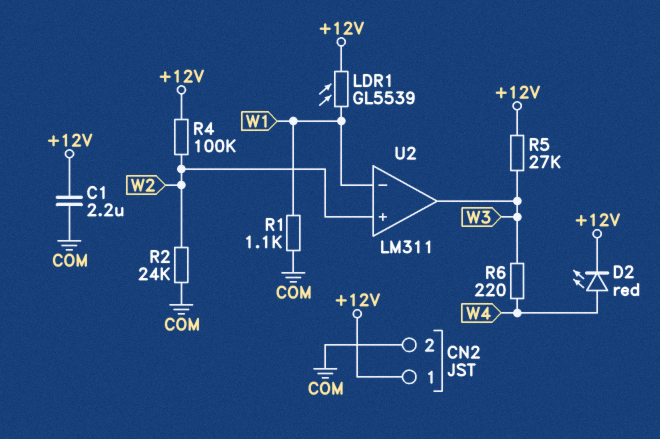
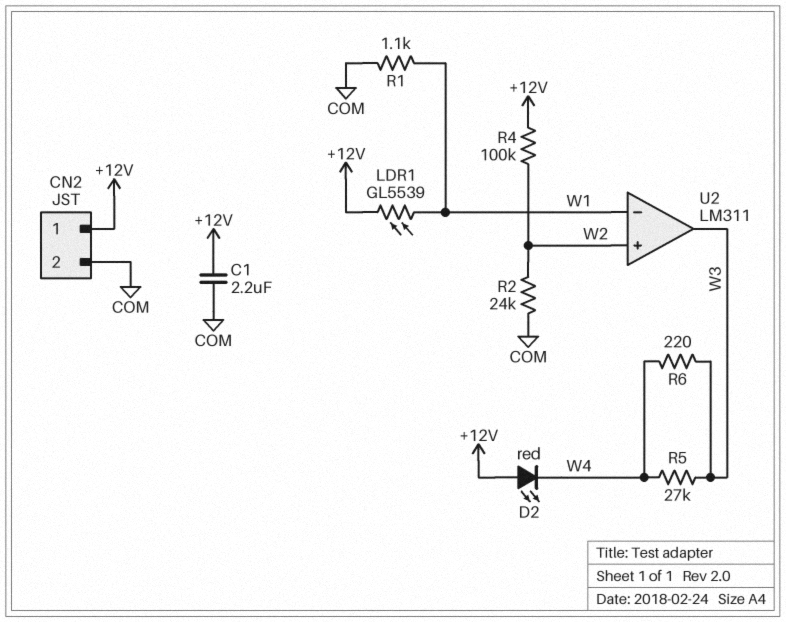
D2: LED red (A W4, K +12V) -> LED red (A +12V, K W4)
R5: 27k (+12V, W3) -> 27k (W3, W4)

